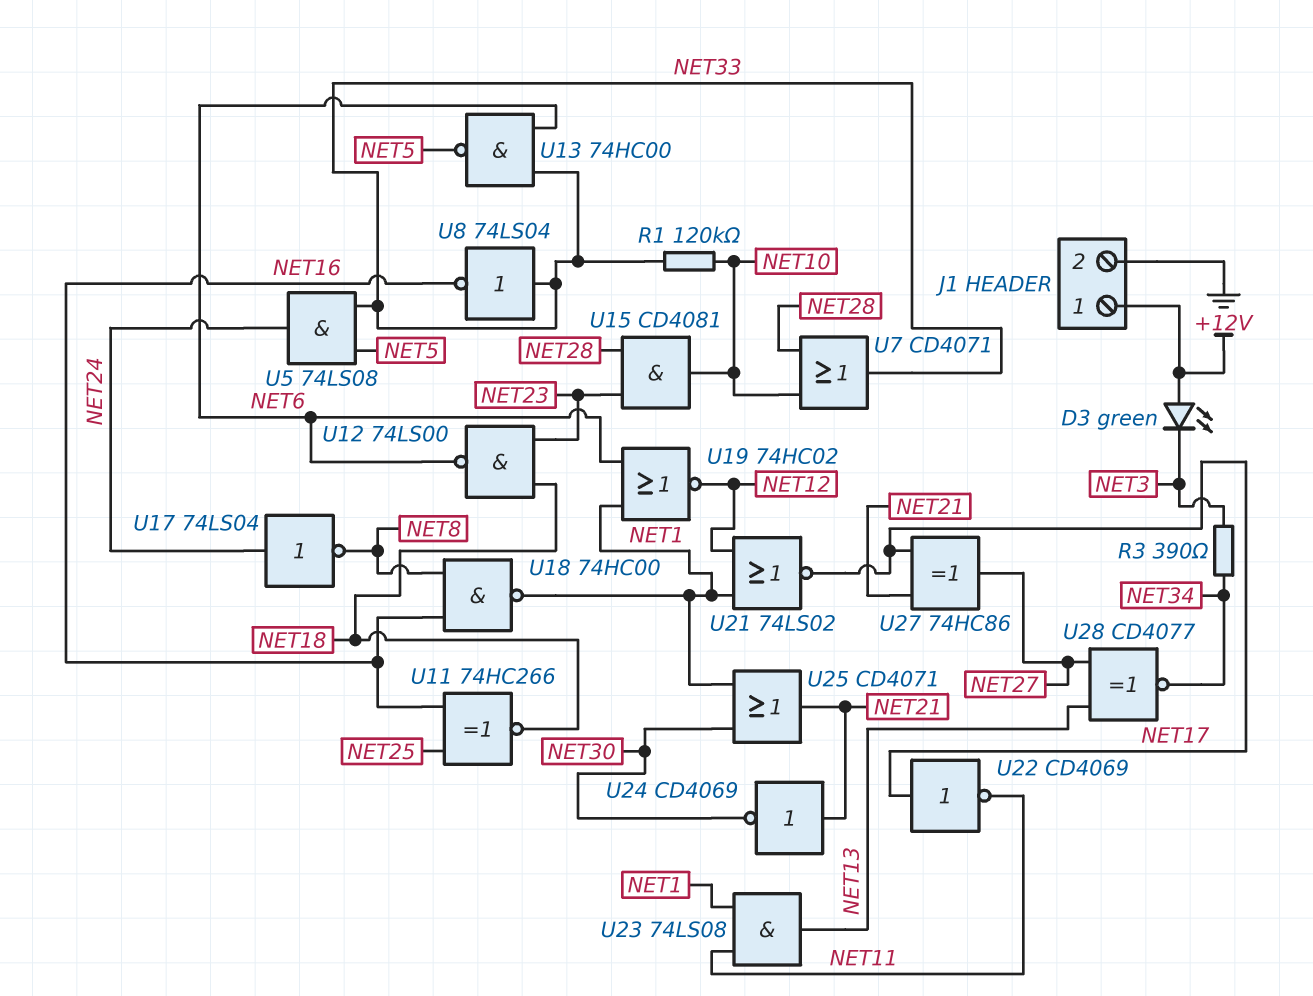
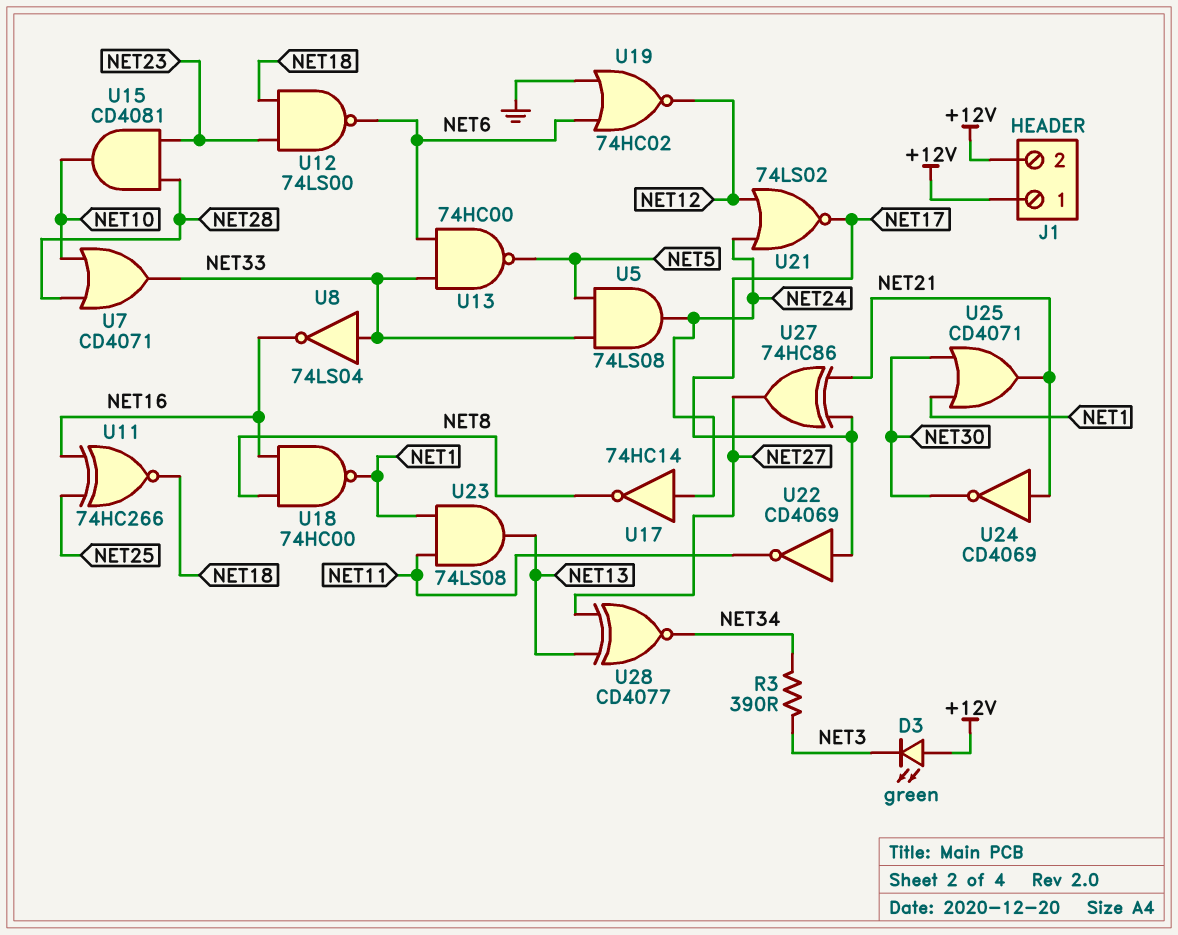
J1 pin 2: GND -> +12V
R1: 120k (NET10, NET33) -> none
U17: NOT 74LS04 (in NET24, out NET8) -> NOT 74HC14 (in NET24, out NET8)
U19: NOR 74HC02 (in NET1, in NET6, out NET12) -> NOR 74HC02 (in GND, in NET6, out NET12)
U21: NOR 74LS02 (in NET1, in NET12, out NET17) -> NOR 74LS02 (in NET12, in NET24, out NET17)

